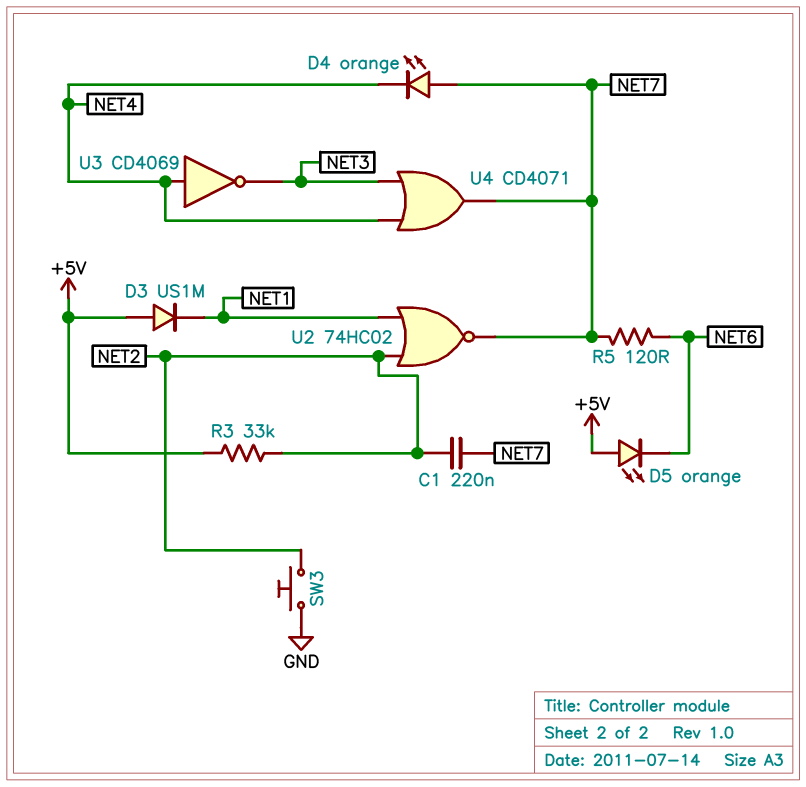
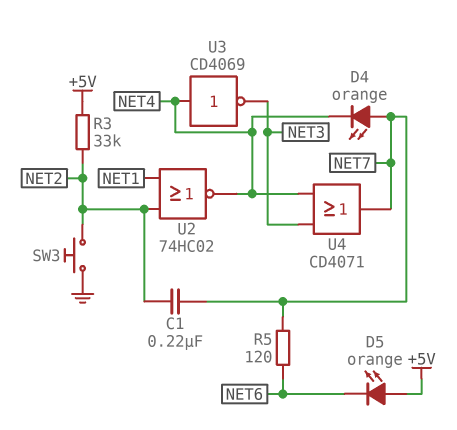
D3: diode US1M (A +5V, K NET1) -> none
U2: NOR 74HC02 (in NET1, in NET2, out NET7) -> NOR 74HC02 (in NET1, in NET2, out NET4)

